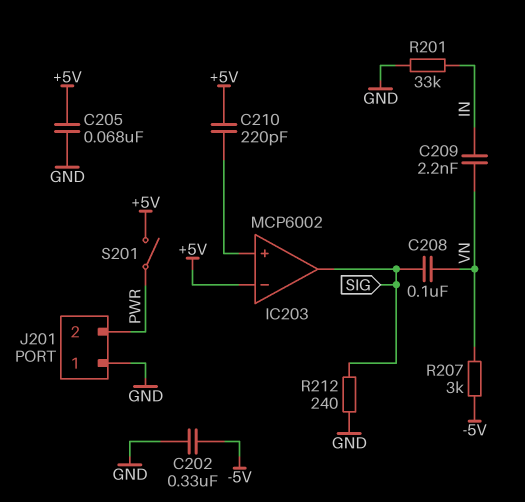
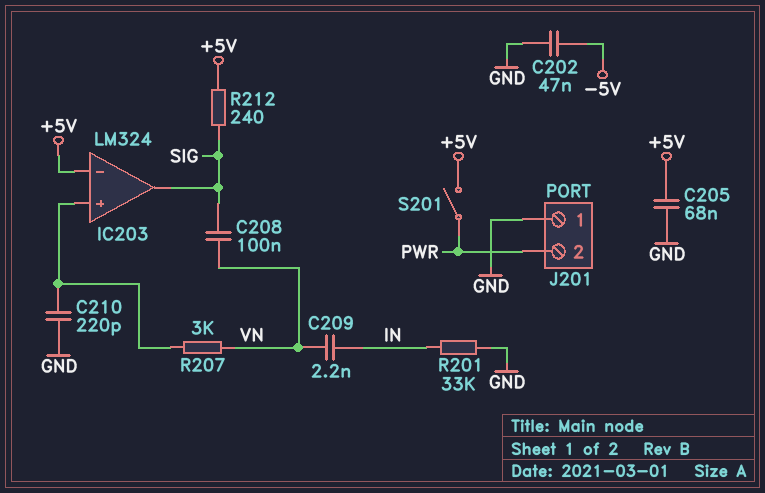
C202: 330nF (-5V, GND) -> 47nF (-5V, GND)
C210: 220pF (+5V, IC203/in+) -> 220pF (GND, IC203/in+)
IC203: MCP6002 -> LM324
R207: 3k (-5V, VN) -> 3k (IC203/in+, VN)
R212: 240 (GND, SIG) -> 240 (+5V, SIG)

